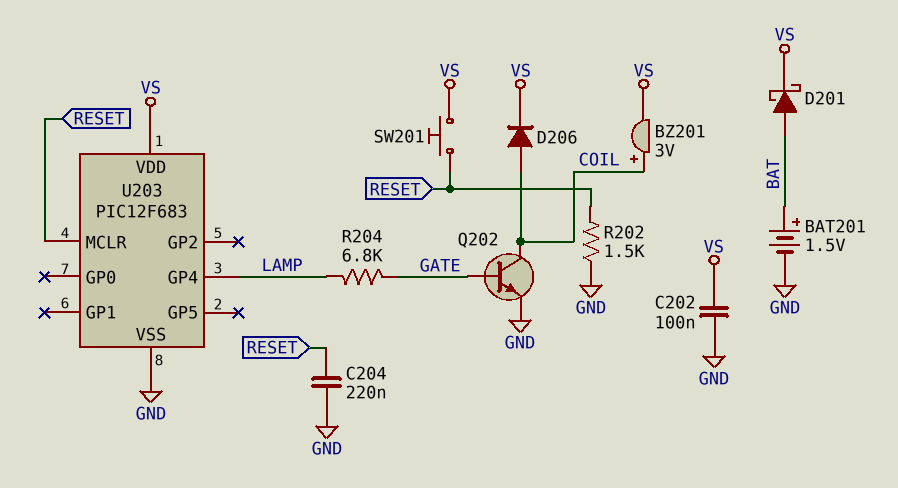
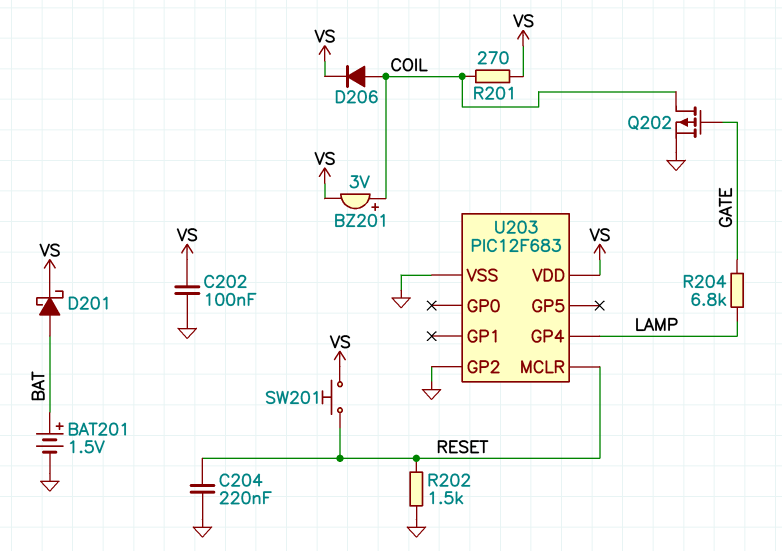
Q202: NPN (B GATE, C COIL, E GND) -> PMOS (G GATE, D COIL, S GND)
R201: none -> 270 (COIL, VS)
U203 pin GP2: none -> GND

